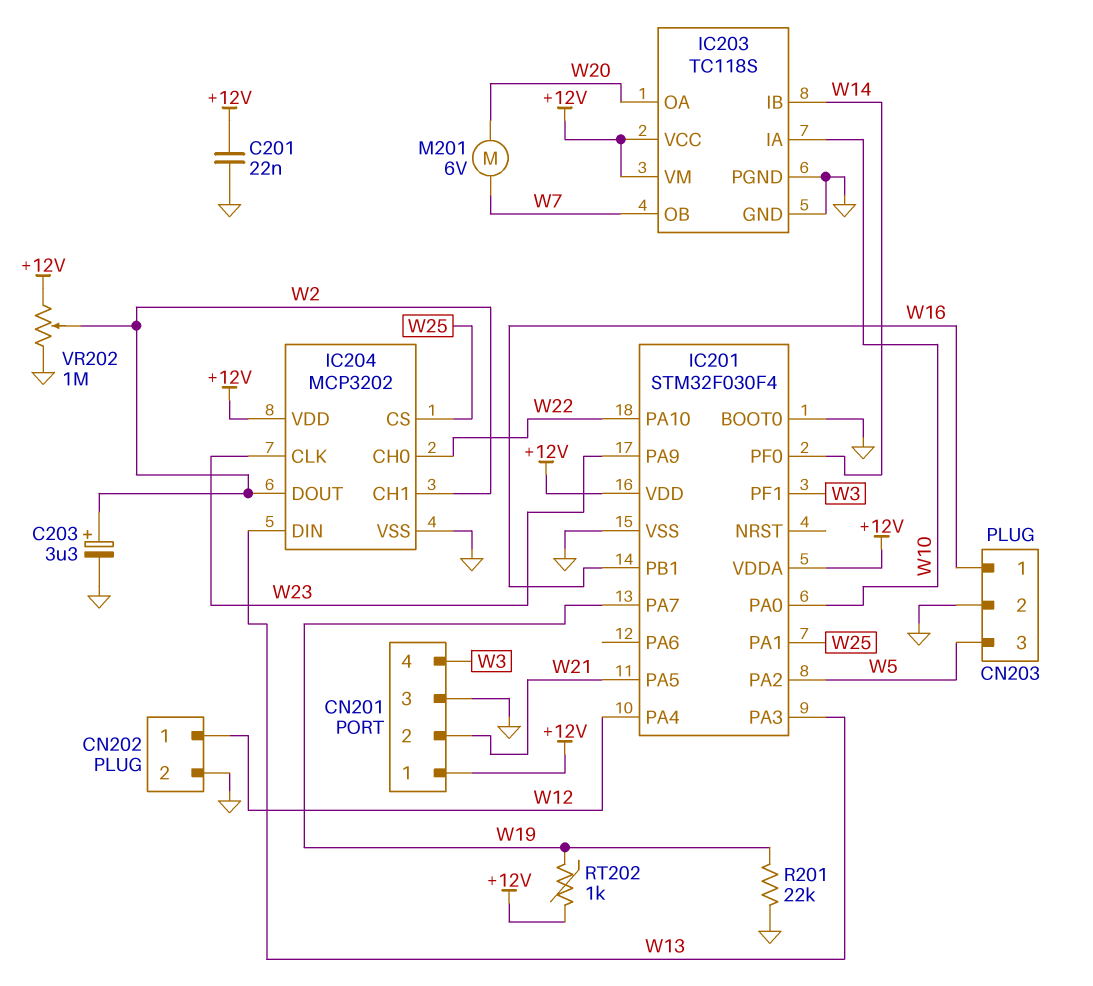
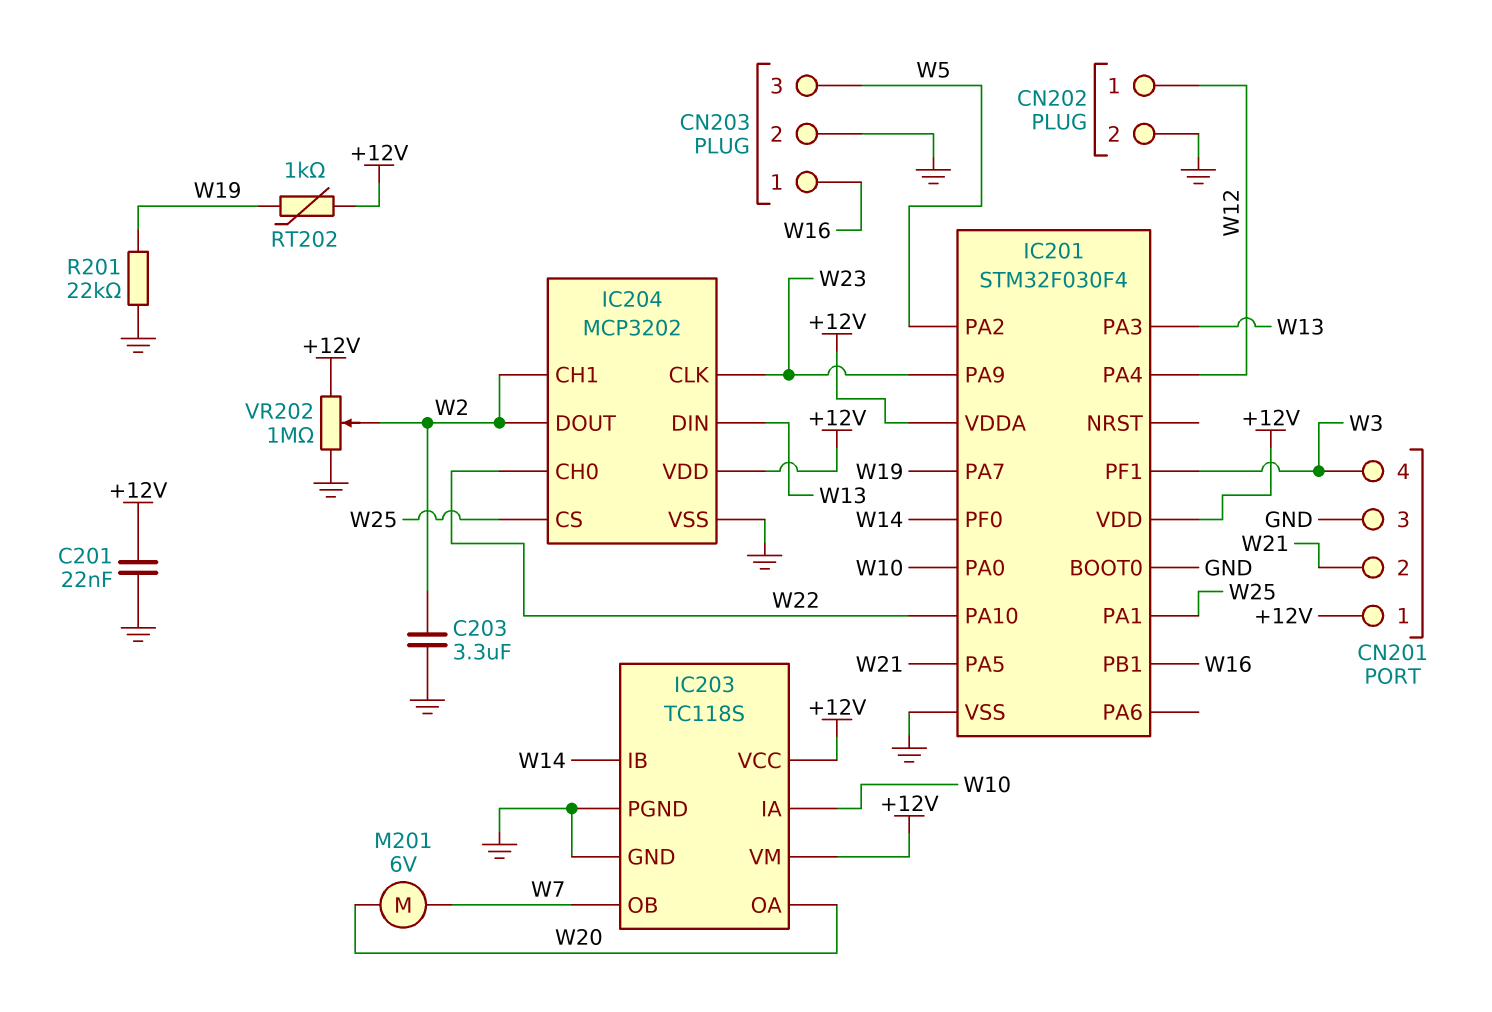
C203: 3.3uF (plus W2, minus GND) -> 3.3uF (GND, W2)

